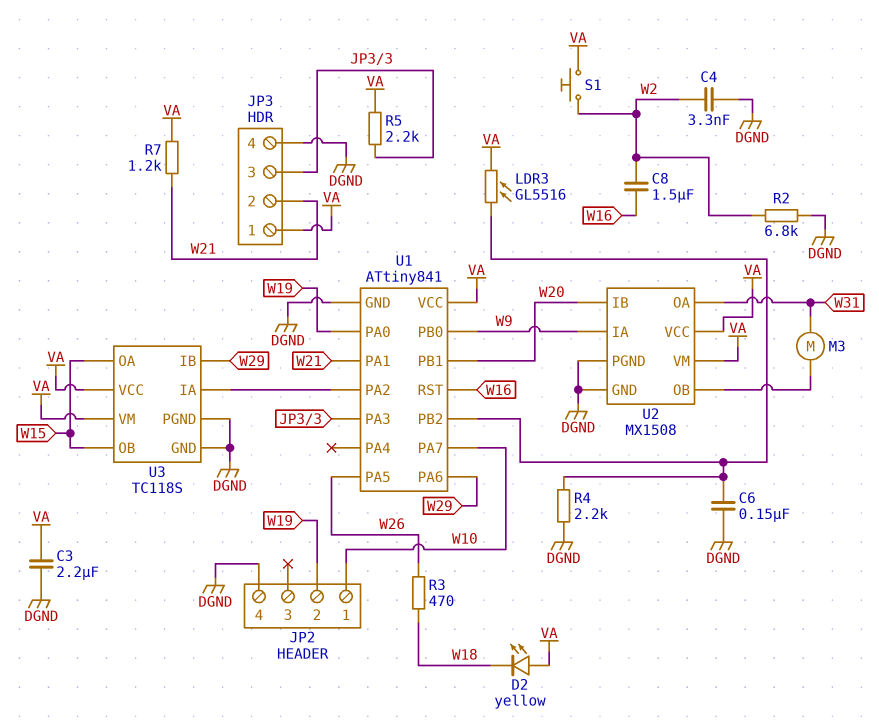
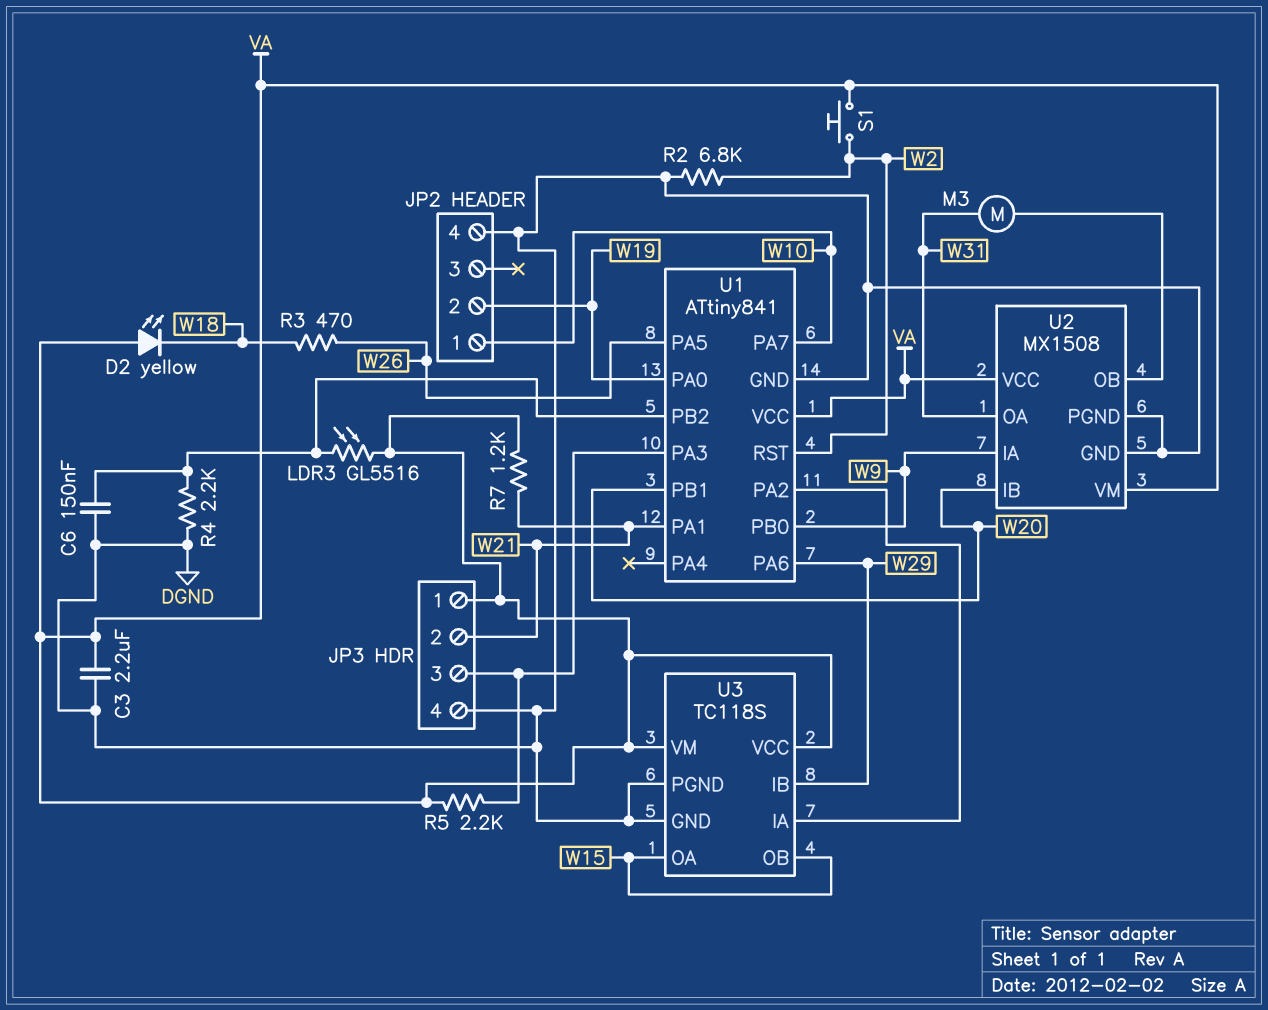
C4: 3.3nF (DGND, W2) -> none
C8: 1.5uF (W2, W16) -> none
U1 pin RST: W16 -> W2

